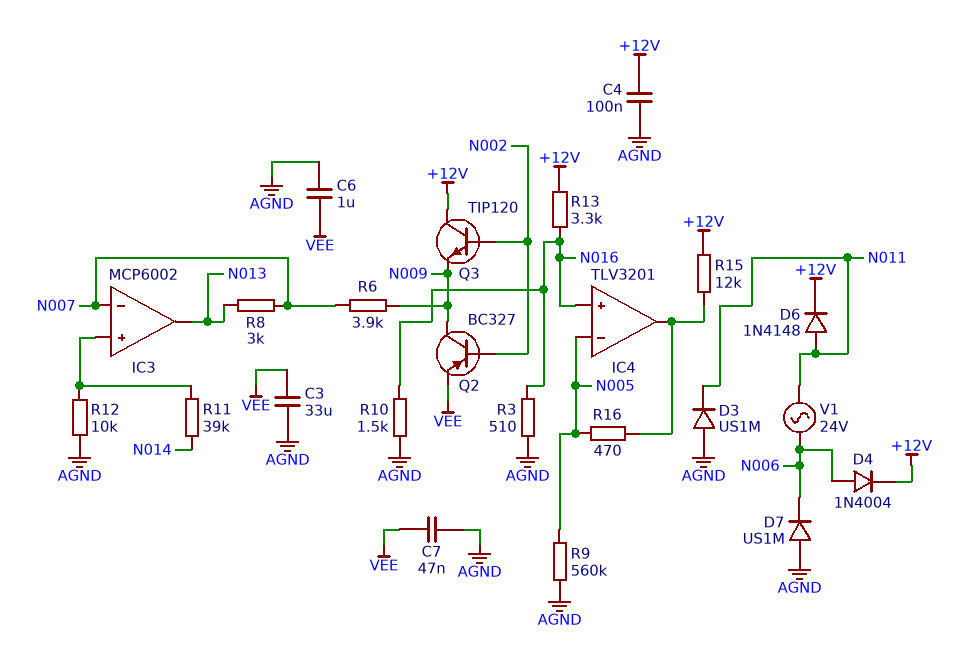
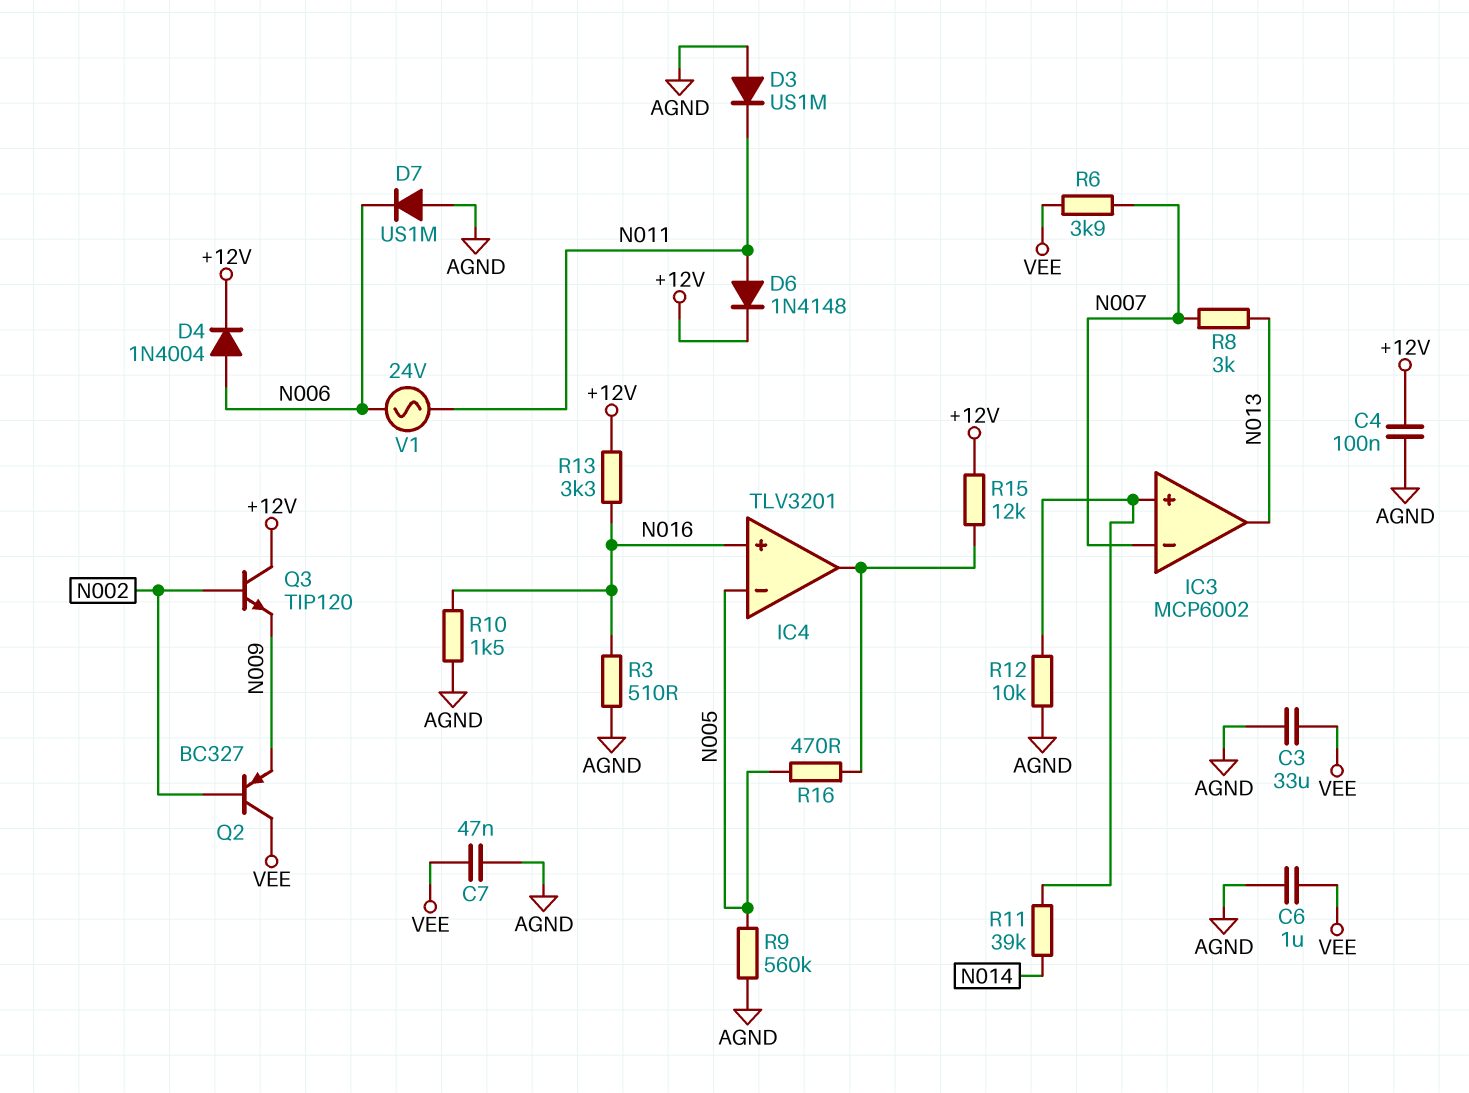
Q2: PNP BC327 (B N002, C N009, E VEE) -> PNP BC327 (B N002, C VEE, E N009)
R6: 3.9k (N007, N009) -> 3.9k (N007, VEE)

